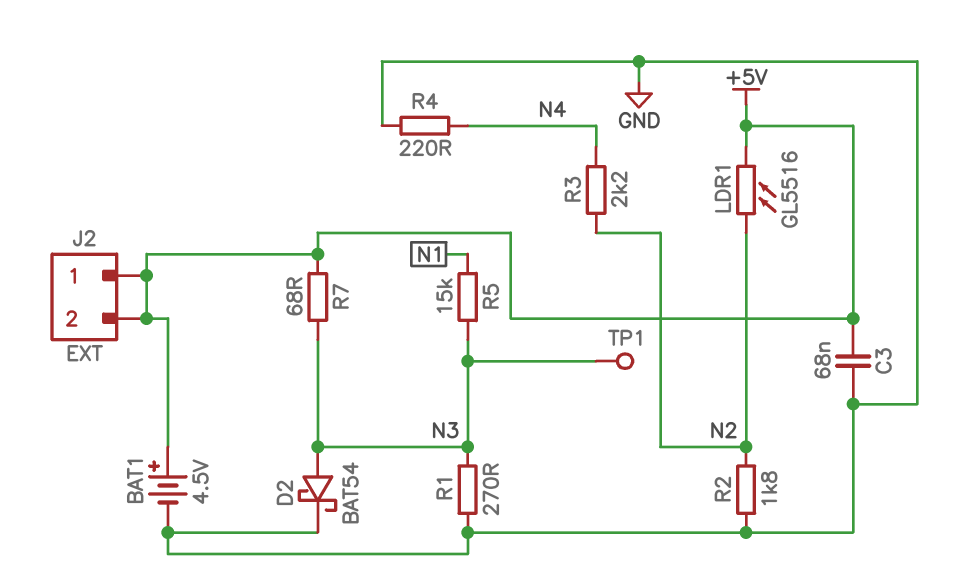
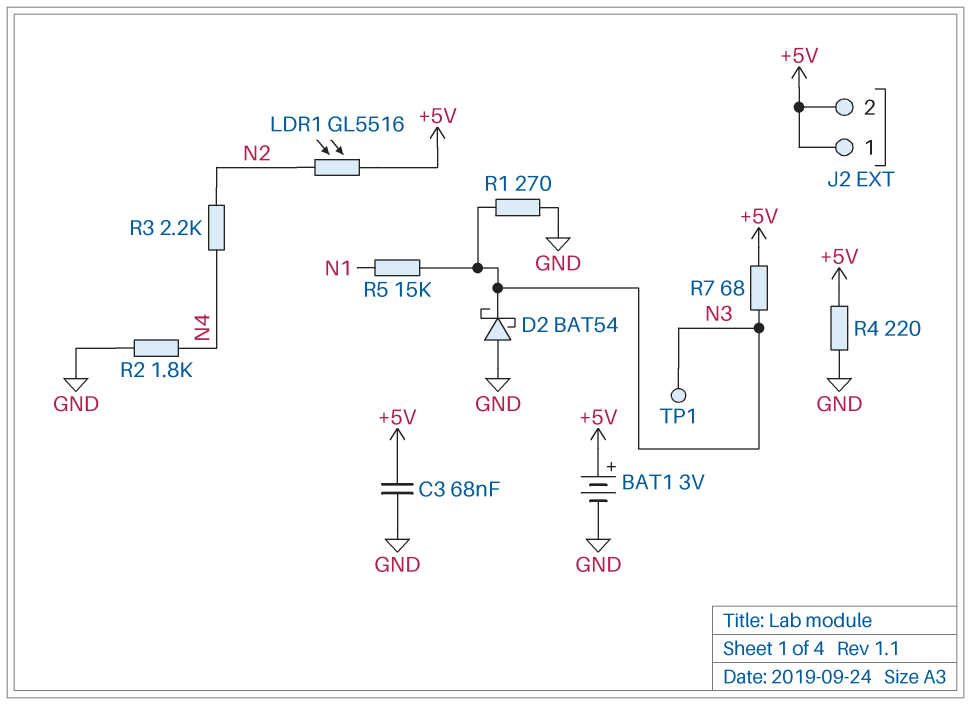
BAT1: 4.5V (plus +5V, minus GND) -> 3V (plus +5V, minus GND)
D2: schottky BAT54 (A N3, K GND) -> schottky BAT54 (A GND, K N3)
R2: 1.8k (GND, N2) -> 1.8k (GND, N4)
R4: 220 (GND, N4) -> 220 (+5V, GND)

